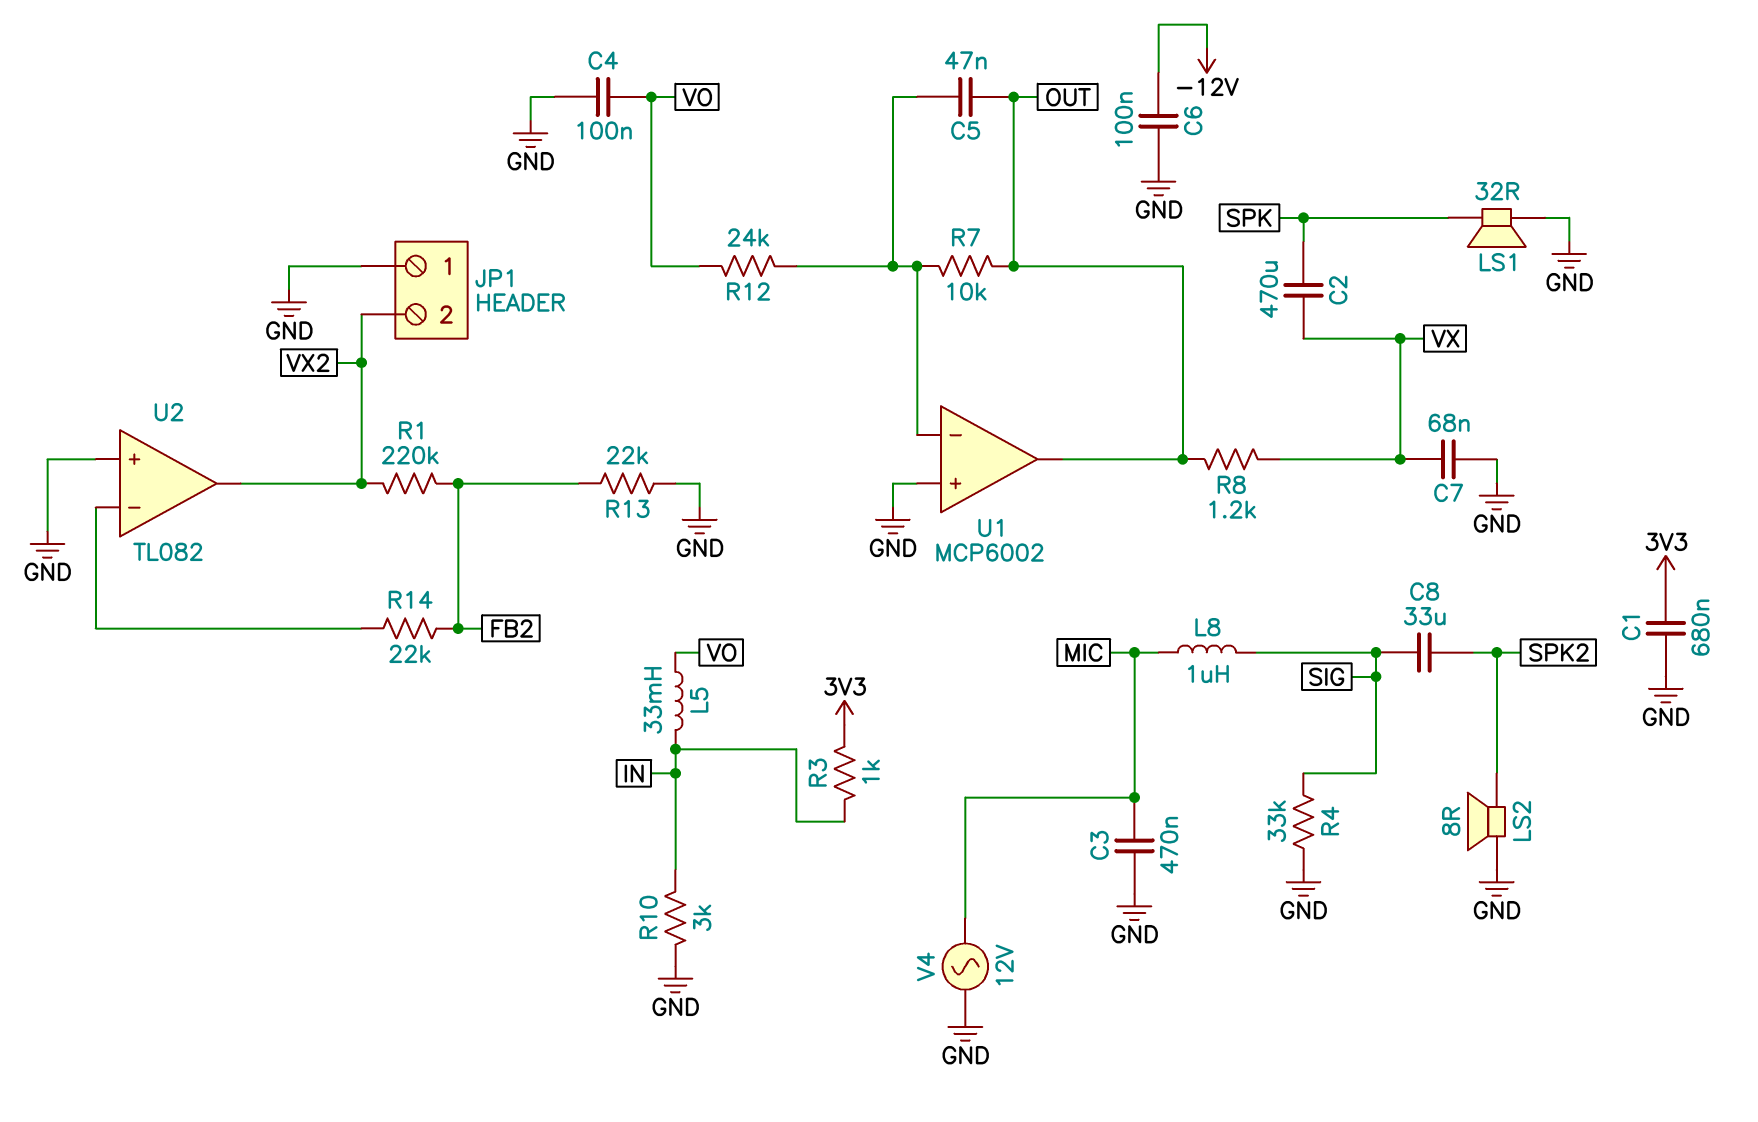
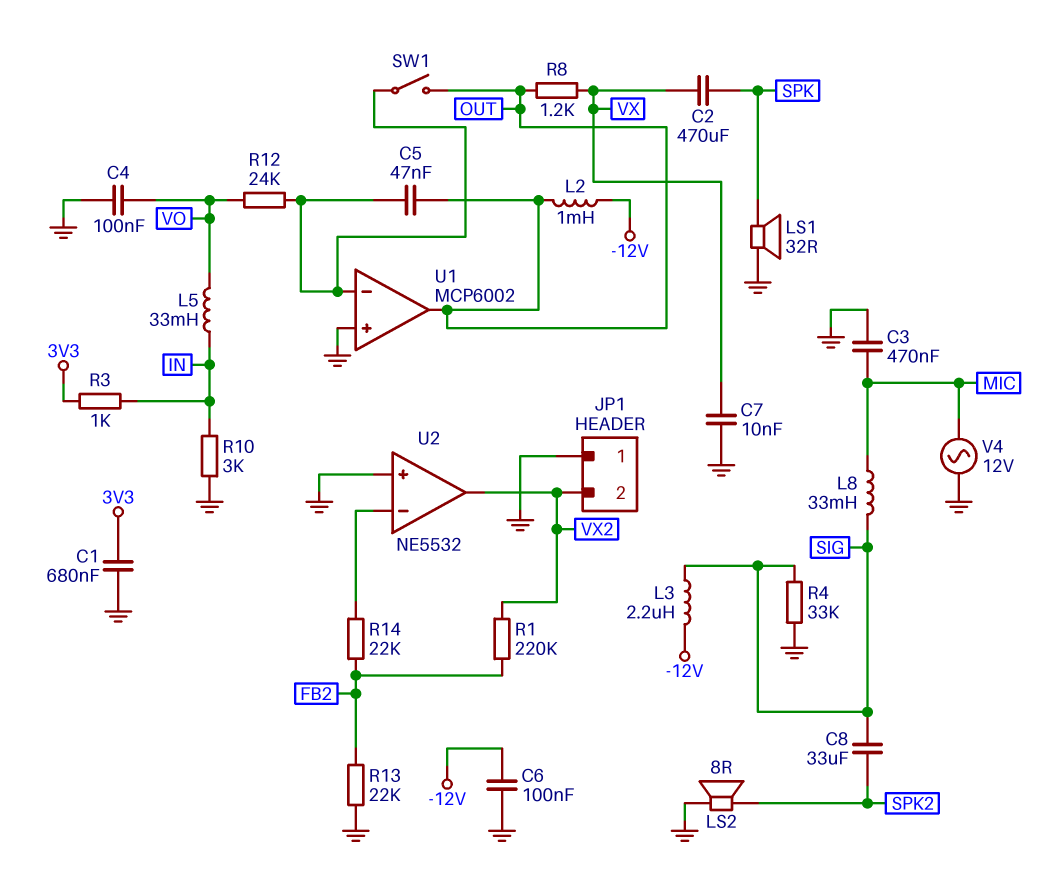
C7: 68nF (GND, VX) -> 10nF (GND, VX)
L2: none -> 1mH (-12V, OUT)
L3: none -> 2.2uH (-12V, SIG)
L8: 1uH (MIC, SIG) -> 33mH (MIC, SIG)
R7: 10k (OUT, U1/in-) -> none
SW1: none -> switch (OUT, U1/in-)
U2: TL082 -> NE5532

